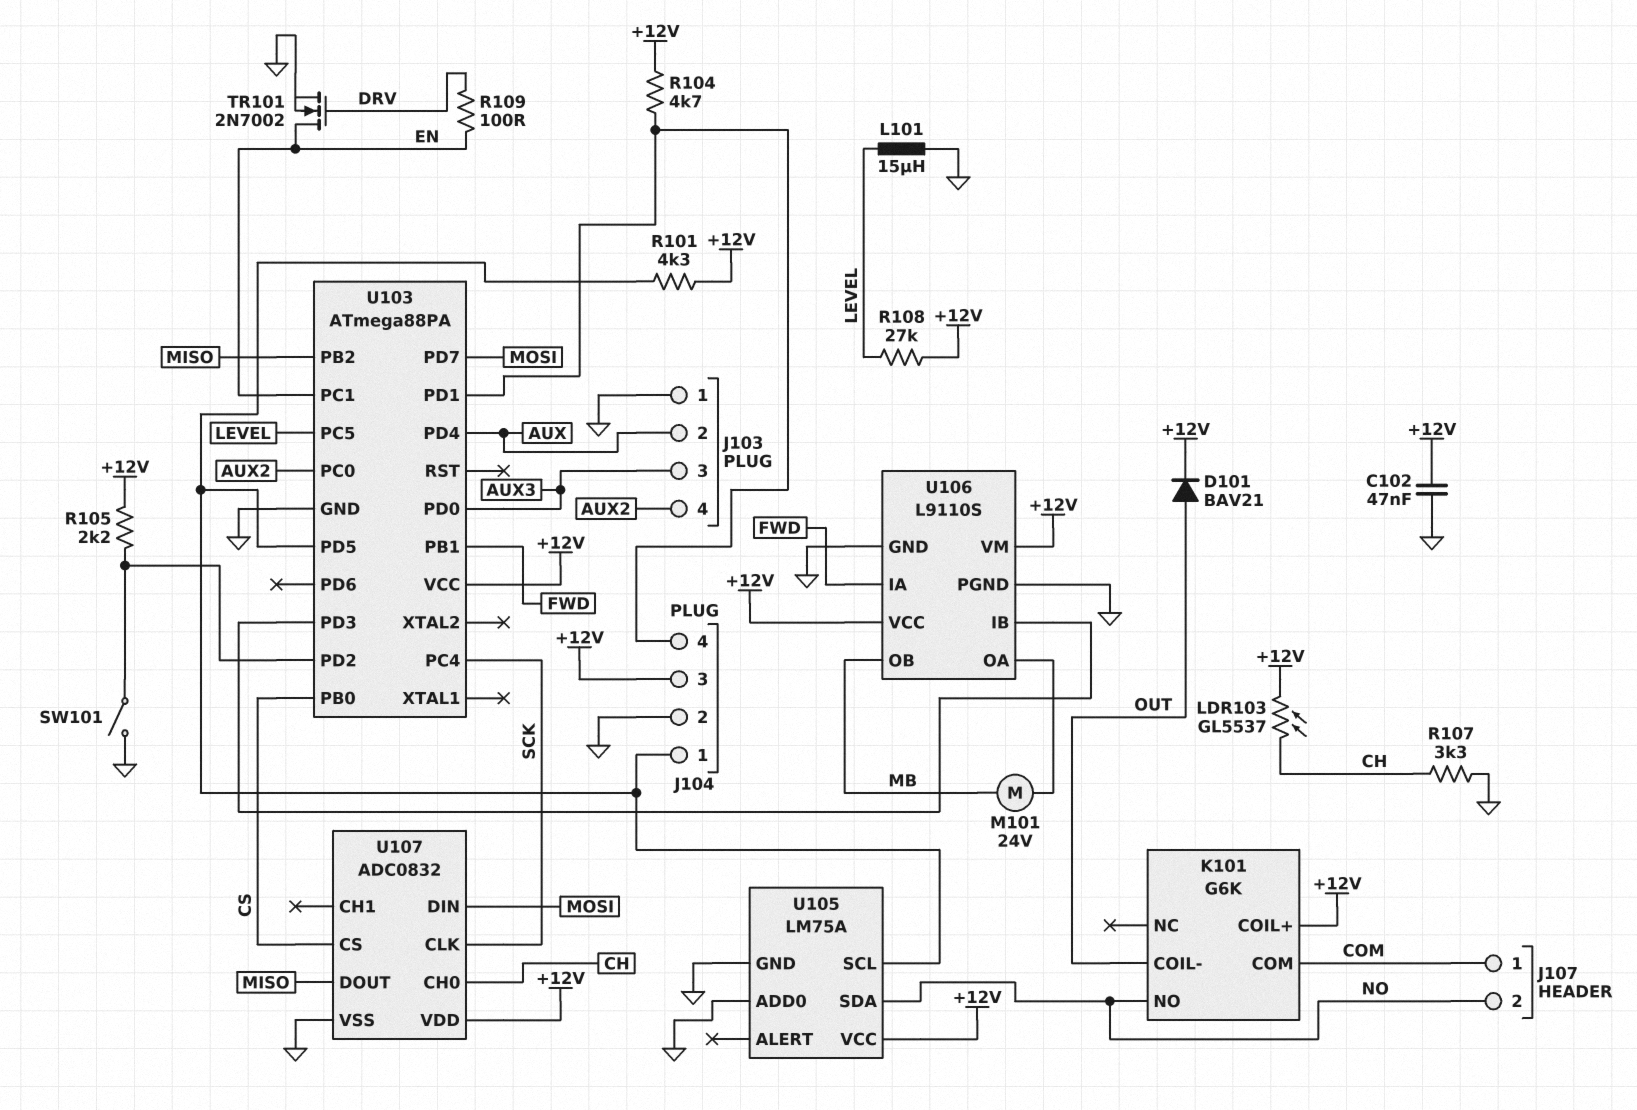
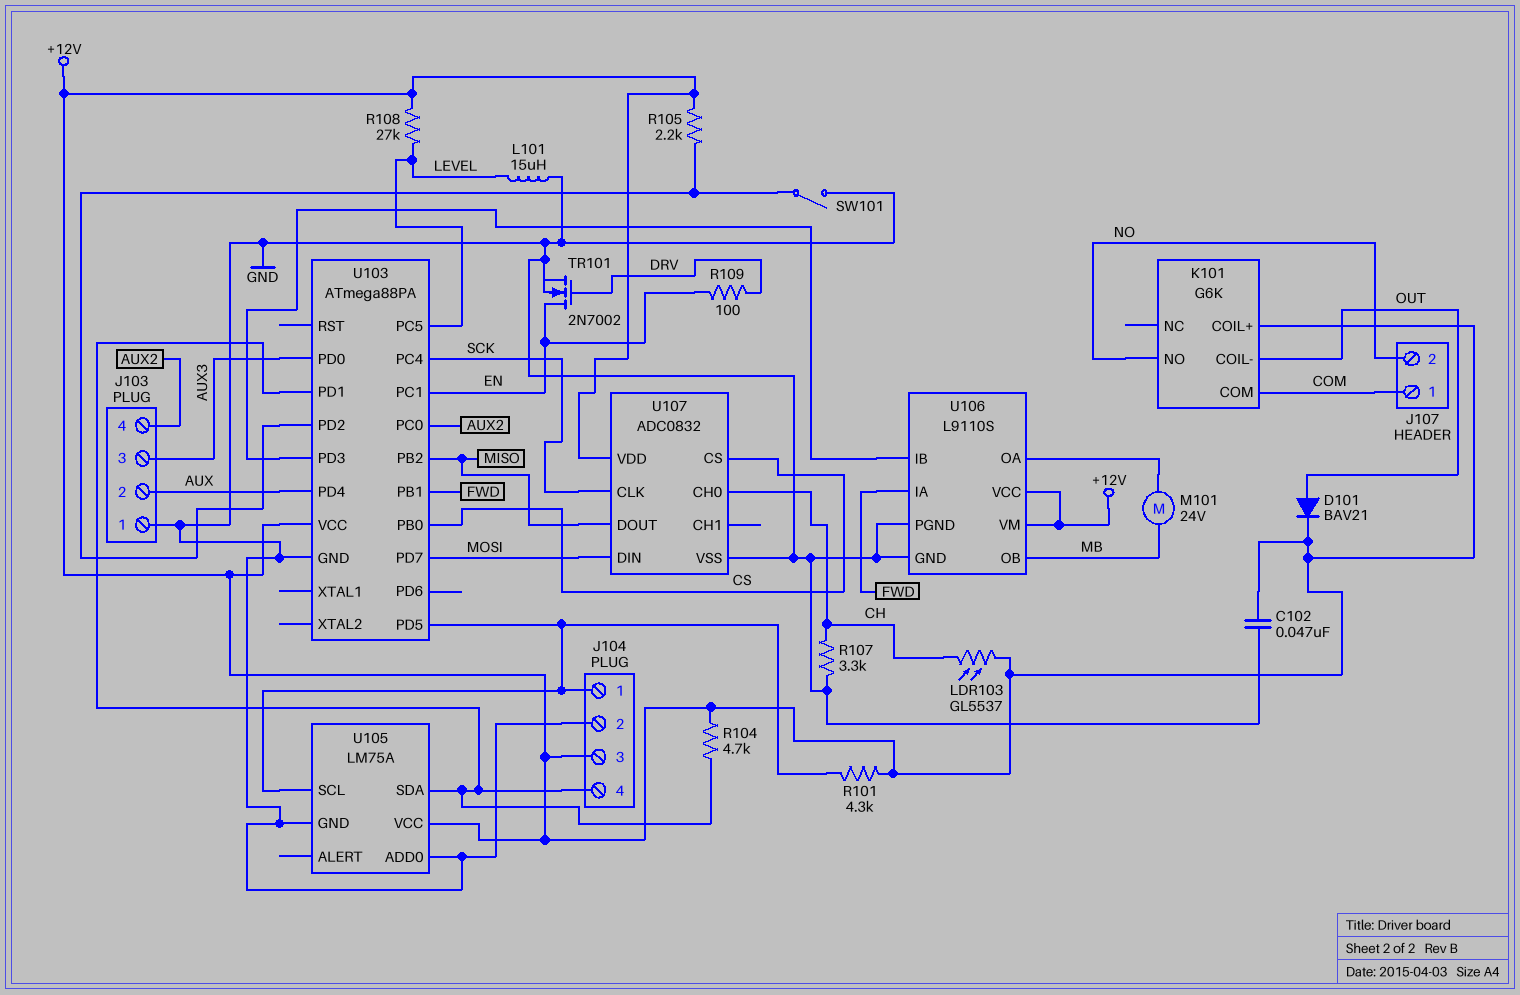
U105 pin SDA: NO -> J104/4

